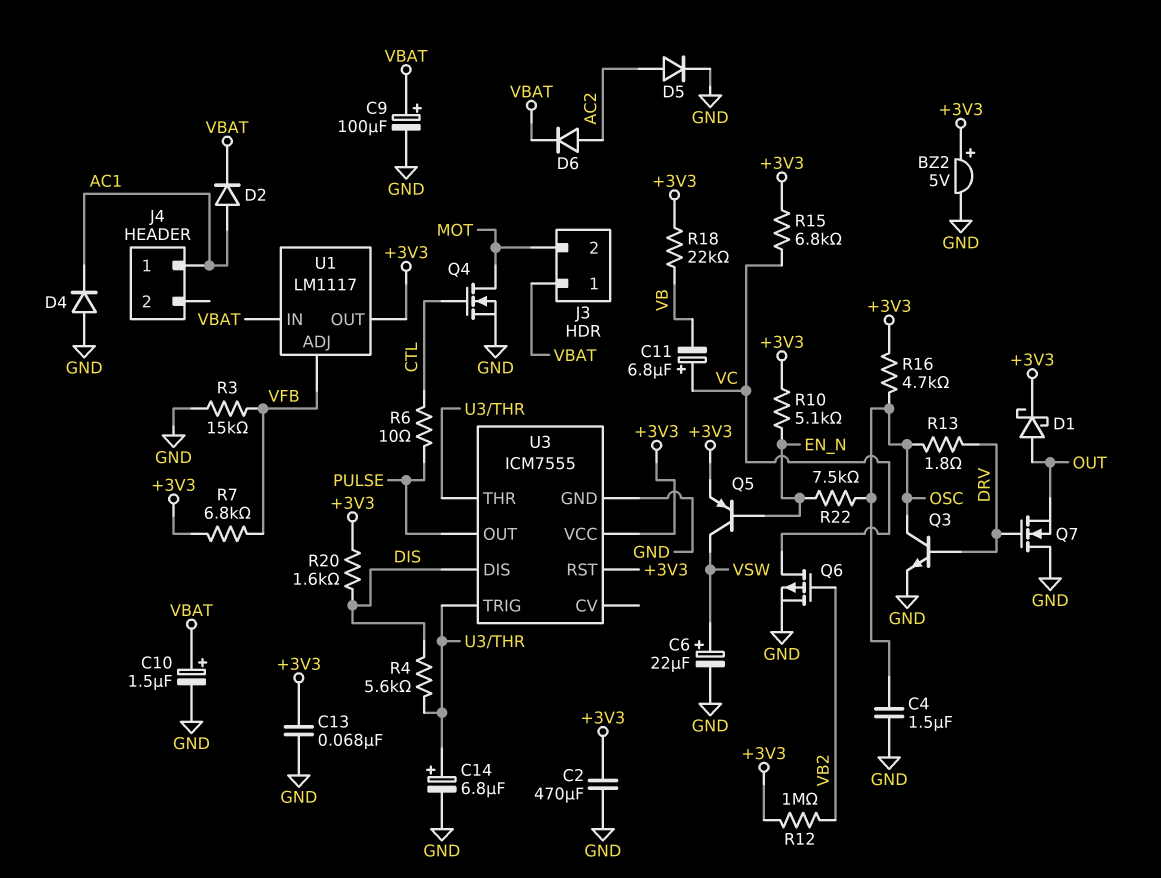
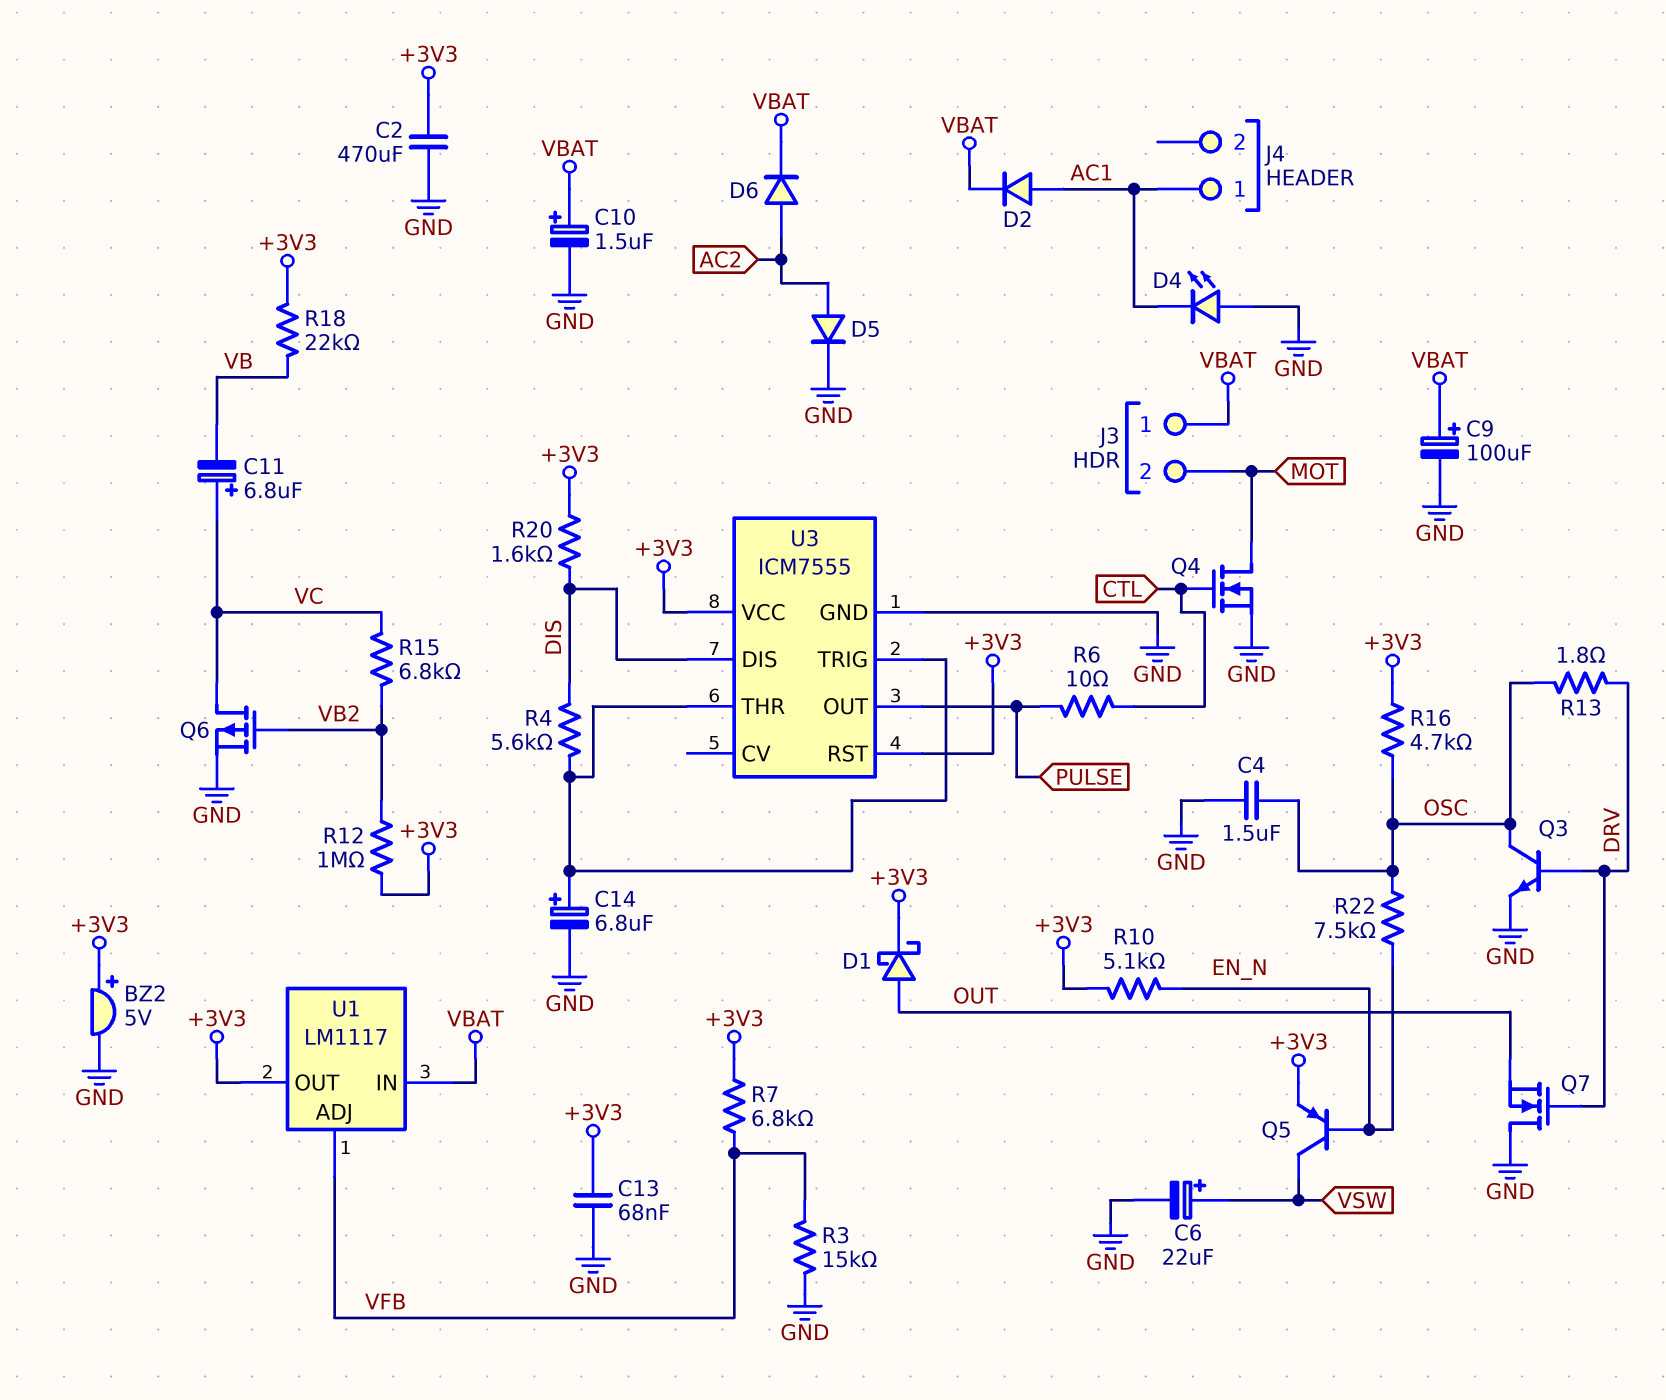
D4: diode (A GND, K AC1) -> LED (A GND, K AC1)
R15: 6.8k (+3V3, VC) -> 6.8k (VB2, VC)

